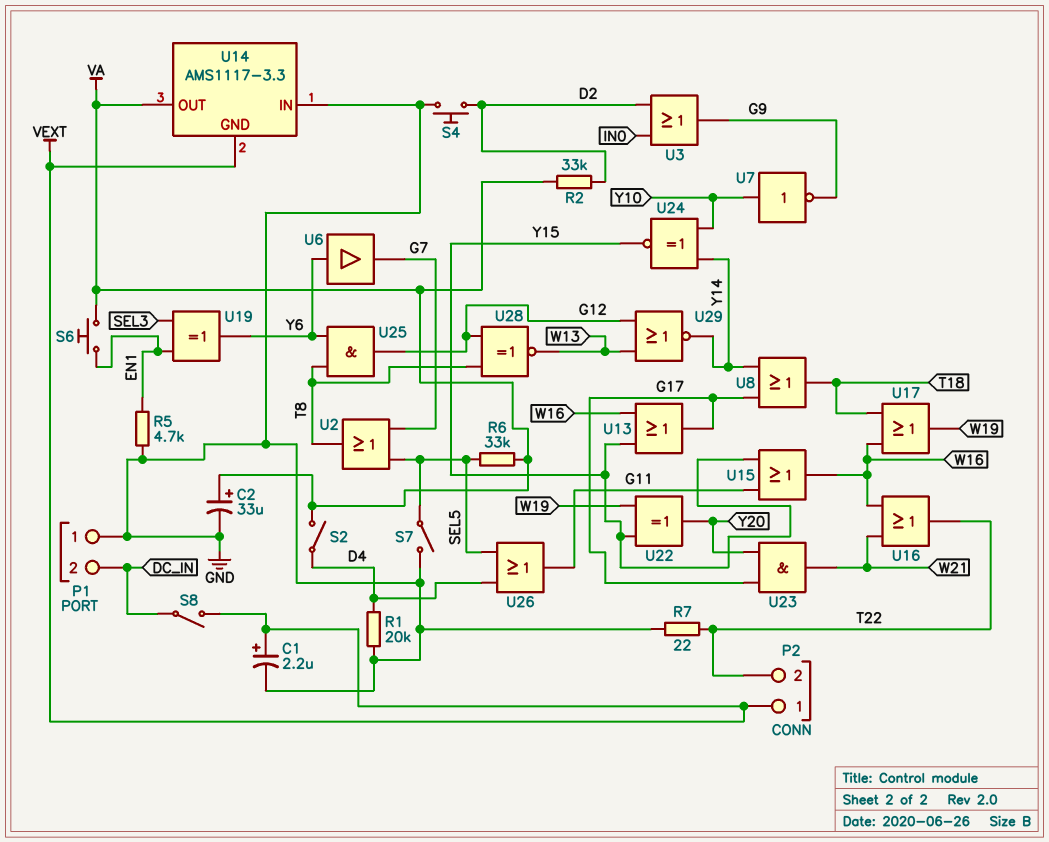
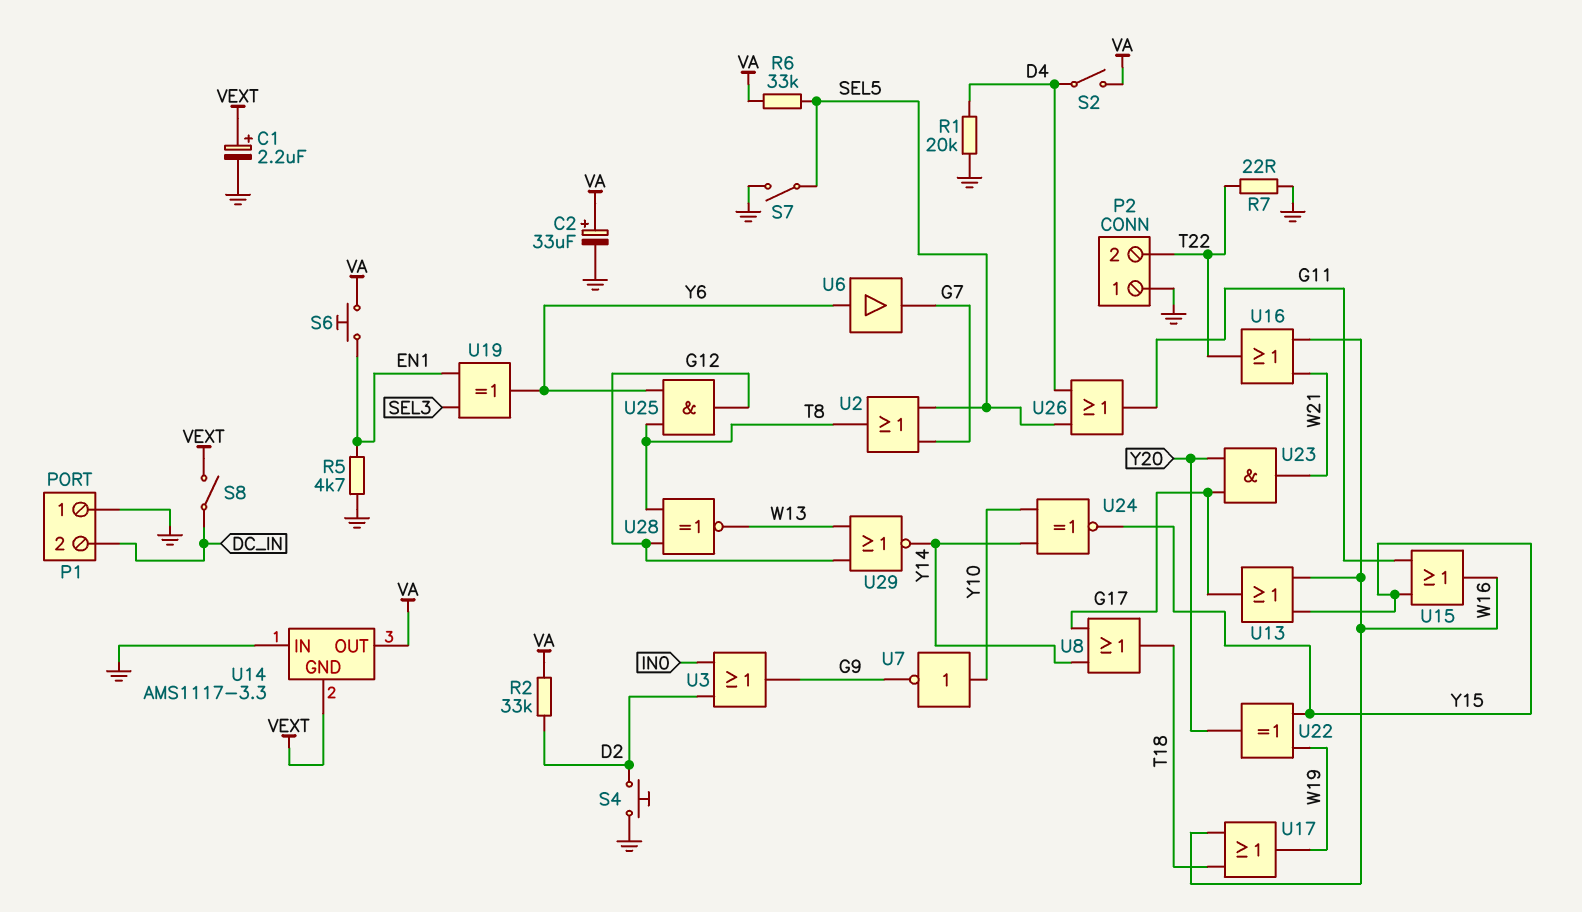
P2 pin 1: VEXT -> GND

